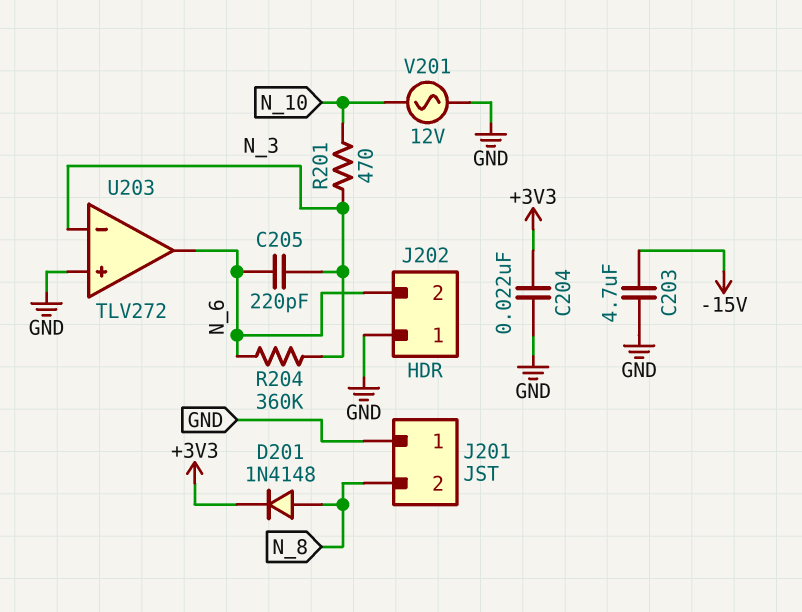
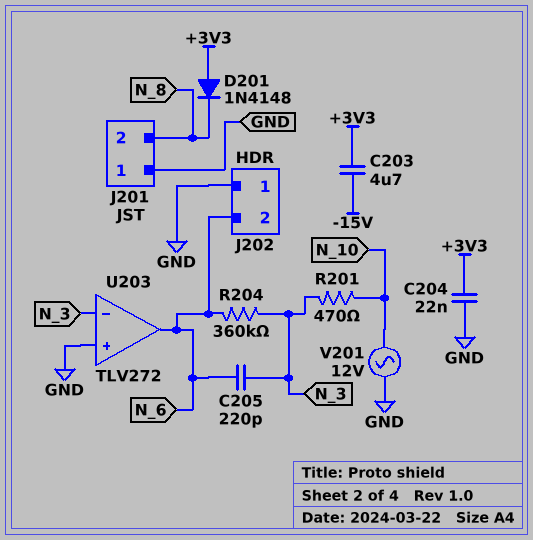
C203: 4.7uF (-15V, GND) -> 4.7uF (+3V3, -15V)
D201: diode 1N4148 (A N_8, K +3V3) -> diode 1N4148 (A +3V3, K N_8)

